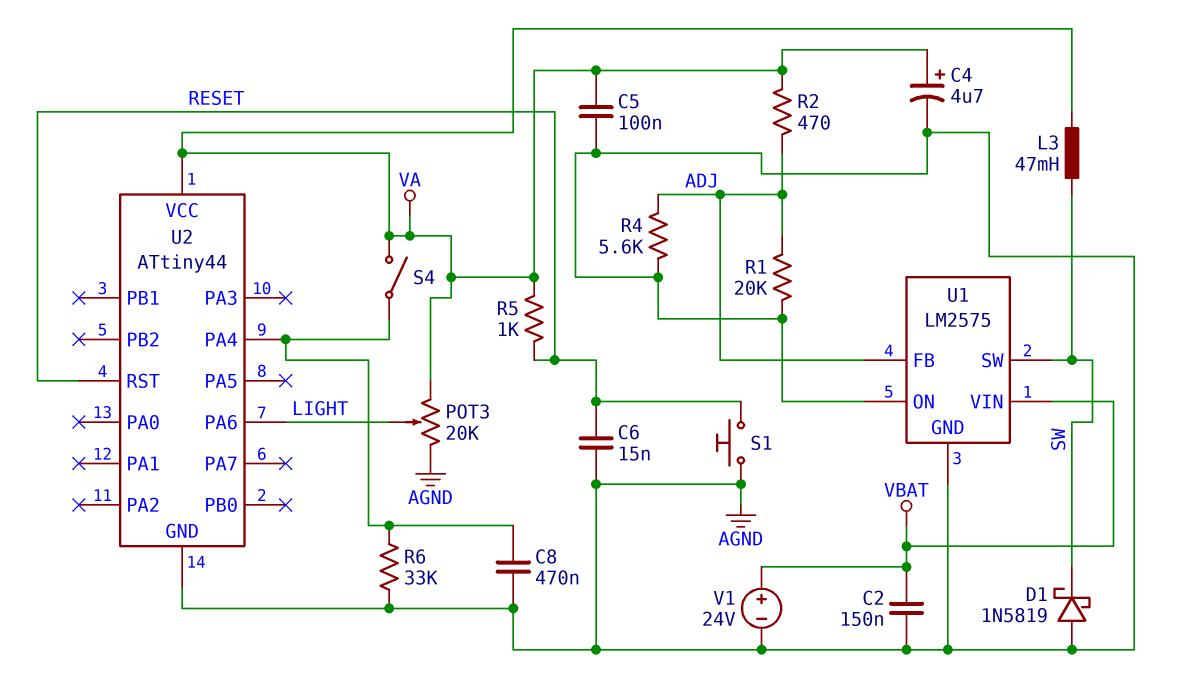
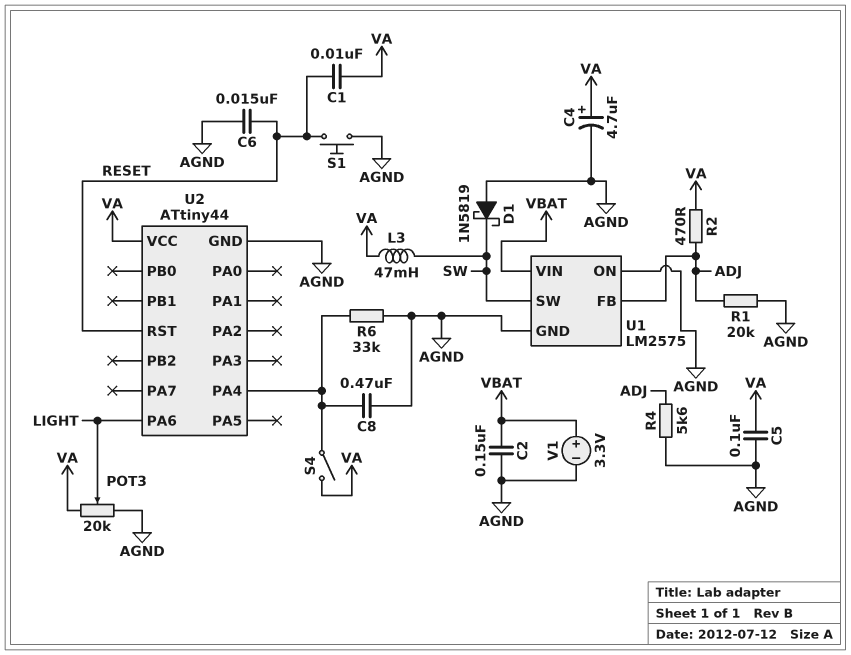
C1: none -> 10nF (RESET, VA)
R5: 1k (RESET, VA) -> none
V1: 24V (plus VBAT, minus AGND) -> 3.3V (plus VBAT, minus AGND)

